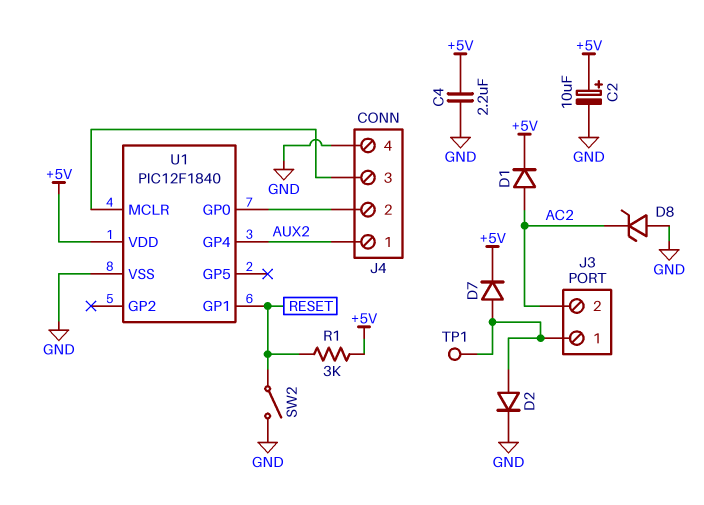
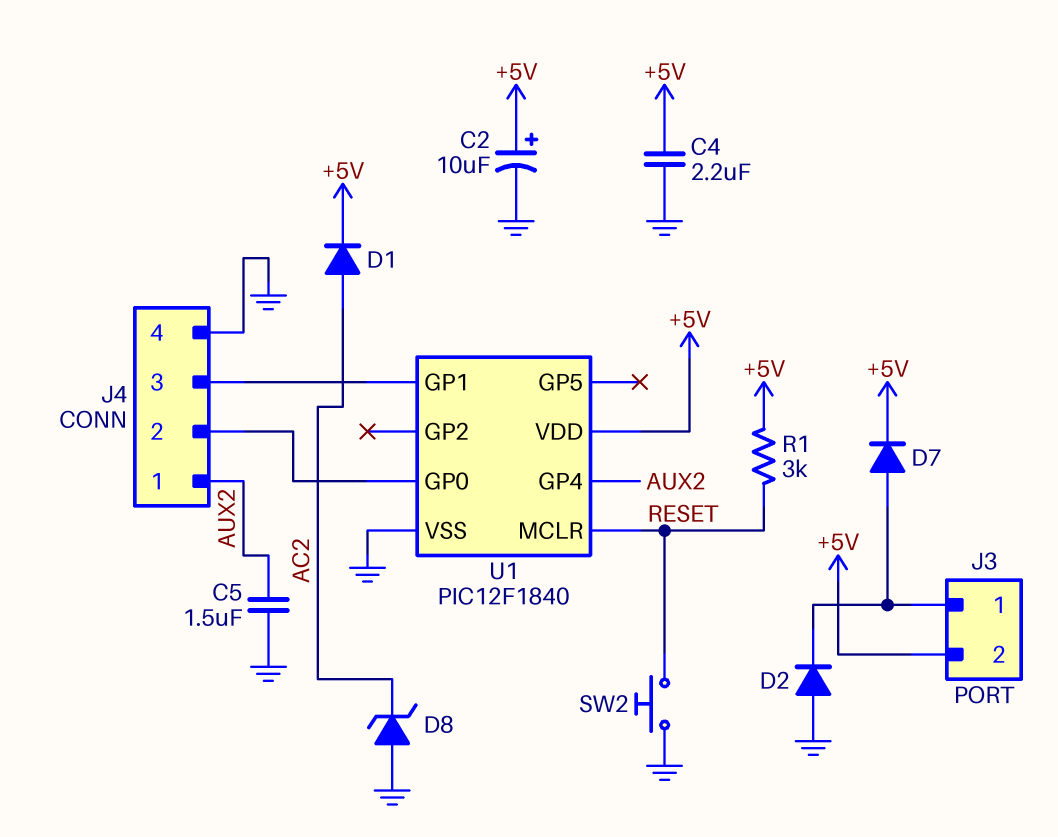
C5: none -> 1.5uF (AUX2, GND)
D2: diode (A J3/1, K GND) -> diode (A GND, K J3/1)
J3 pin 2: AC2 -> +5V
SW2: switch (GND, RESET) -> button (GND, RESET)
TP1: test point (J3/1) -> none
U1 pin GP1: RESET -> J4/3
U1 pin MCLR: J4/3 -> RESET

